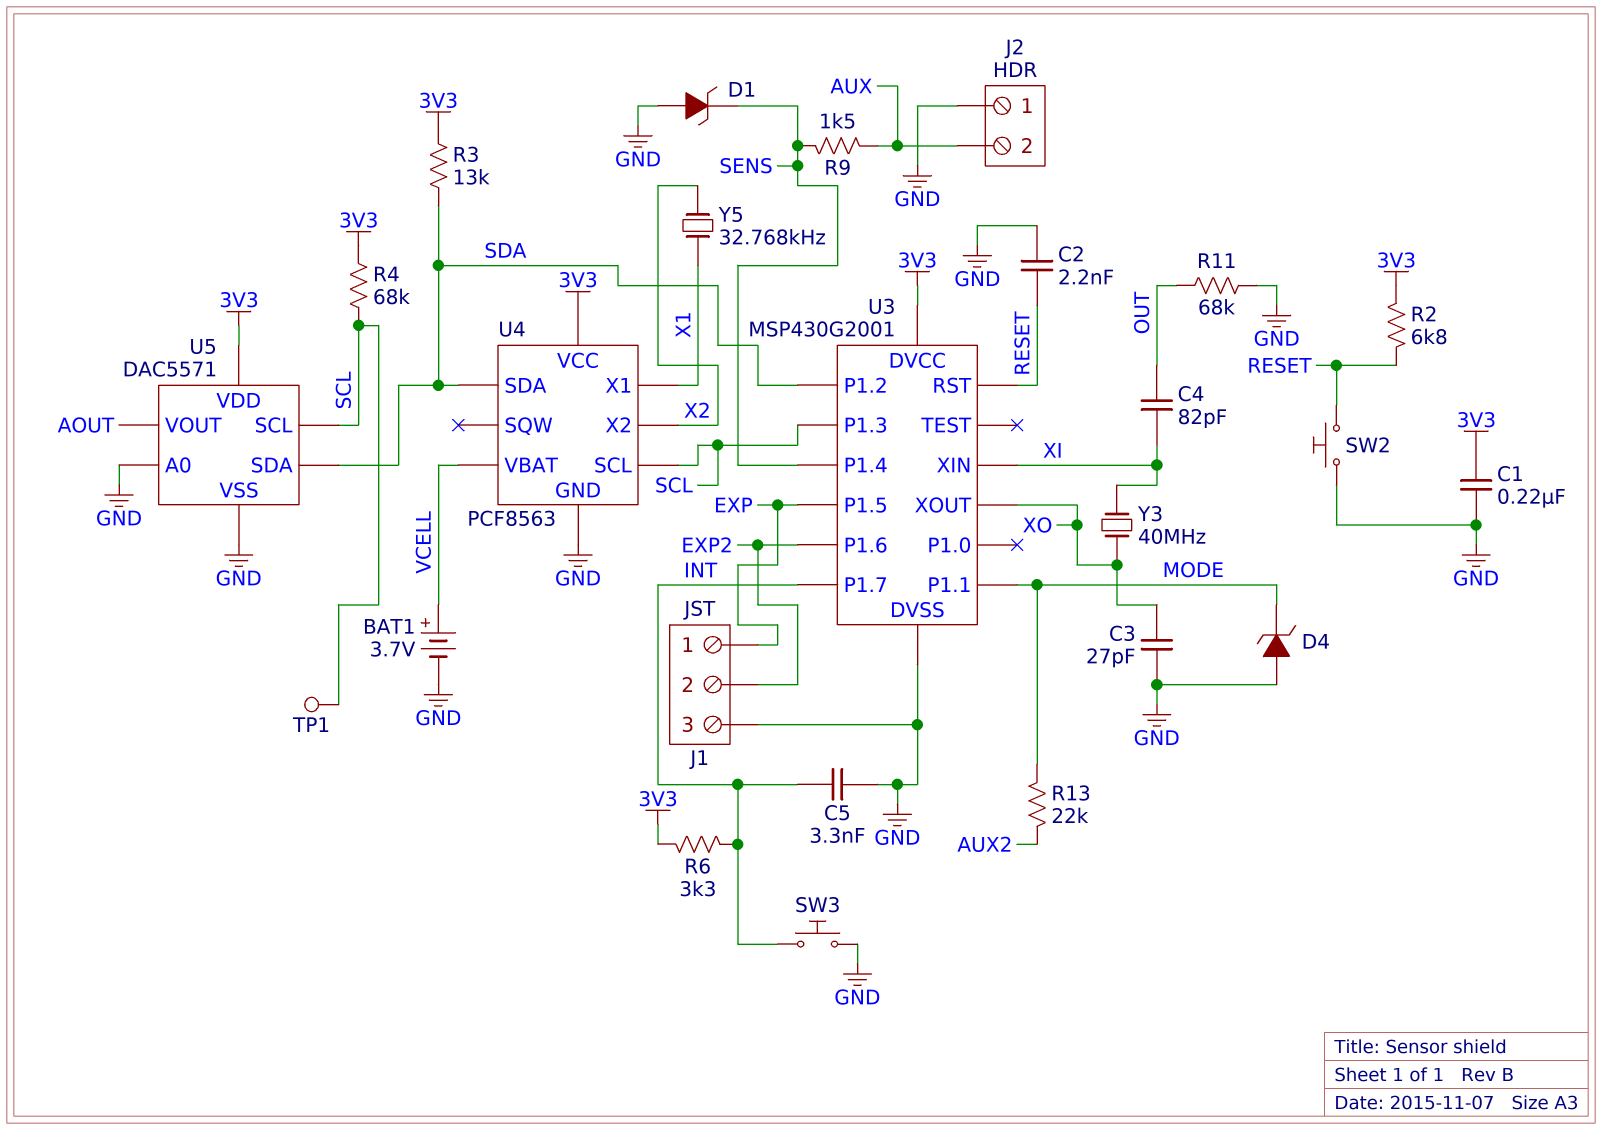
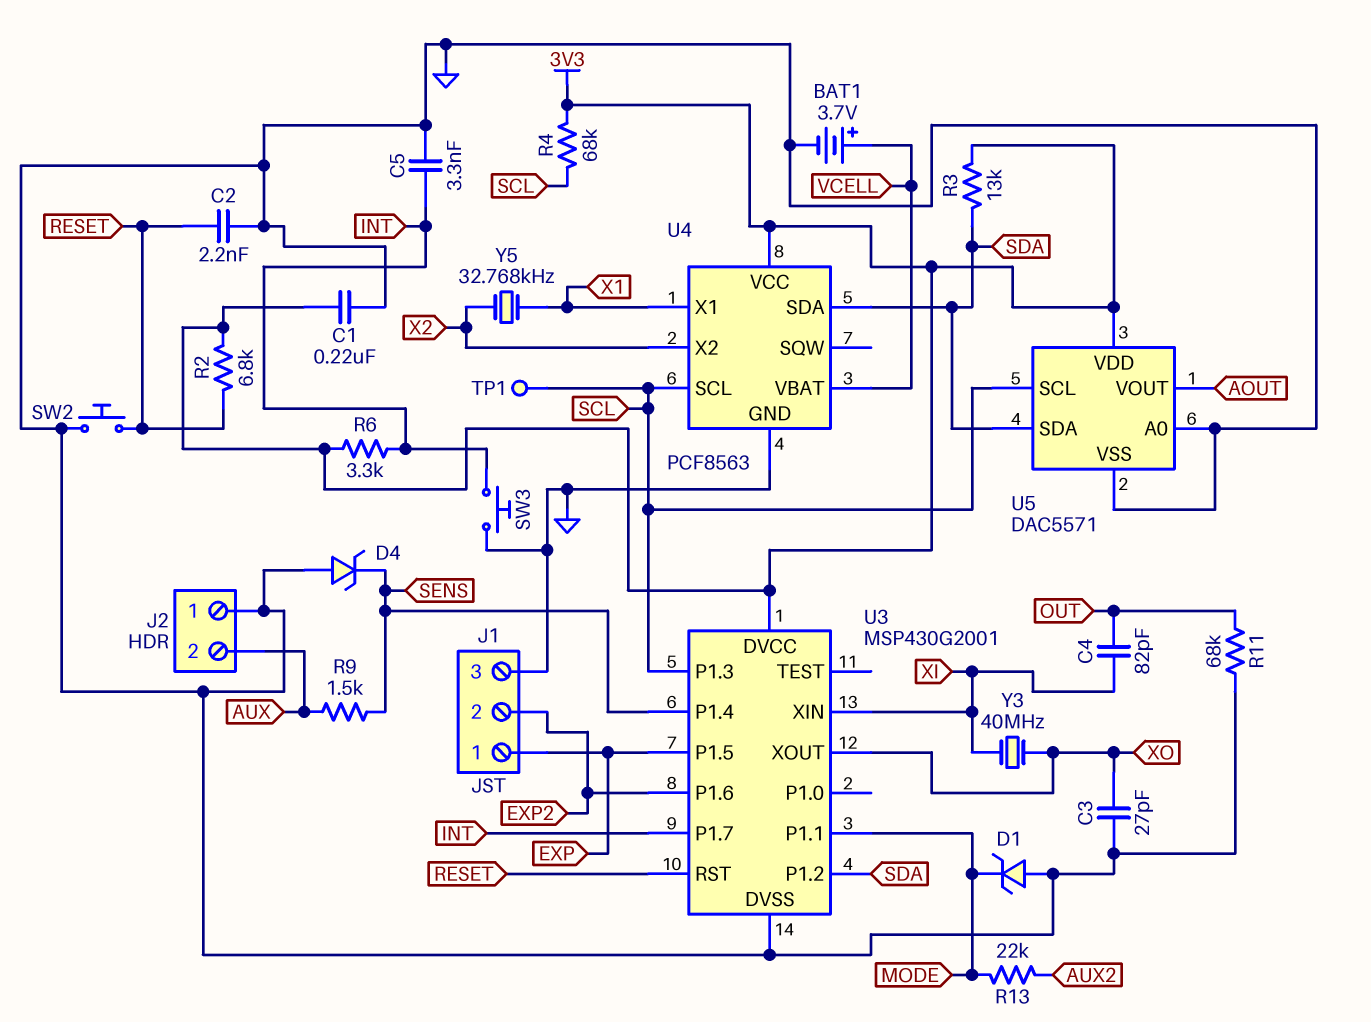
D1: zener (A GND, K SENS) -> zener (A GND, K MODE)
D4: zener (A GND, K MODE) -> zener (A GND, K SENS)

